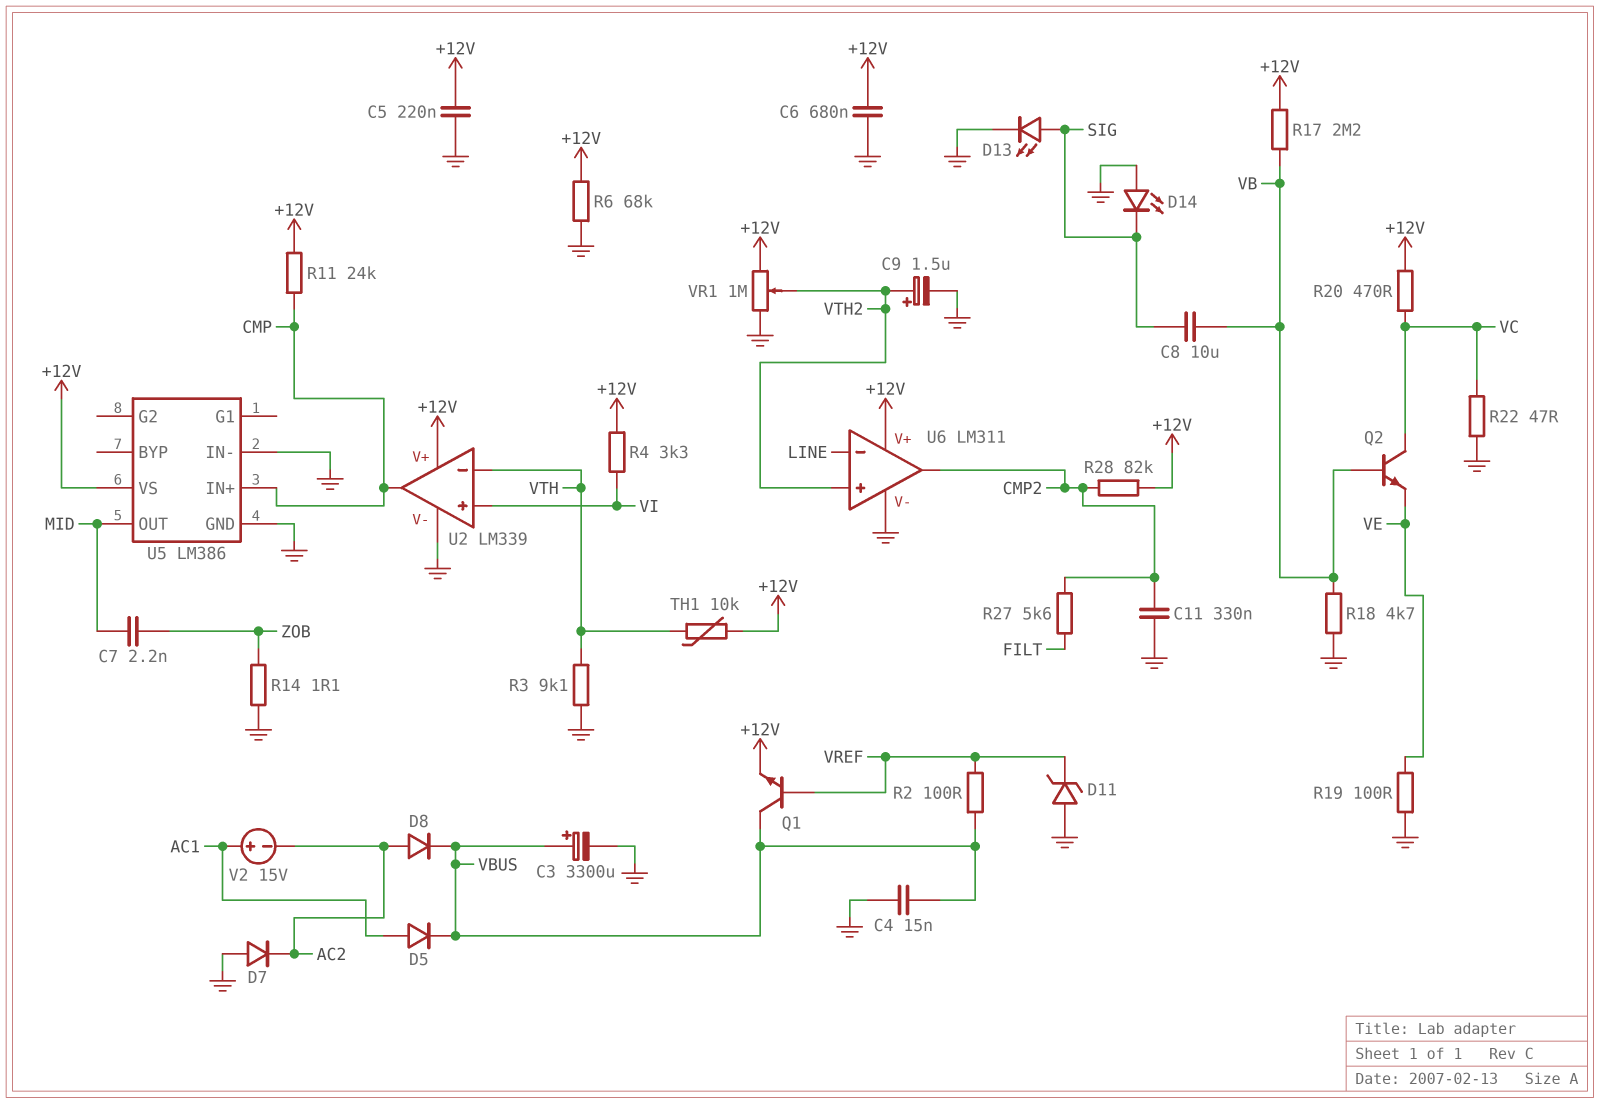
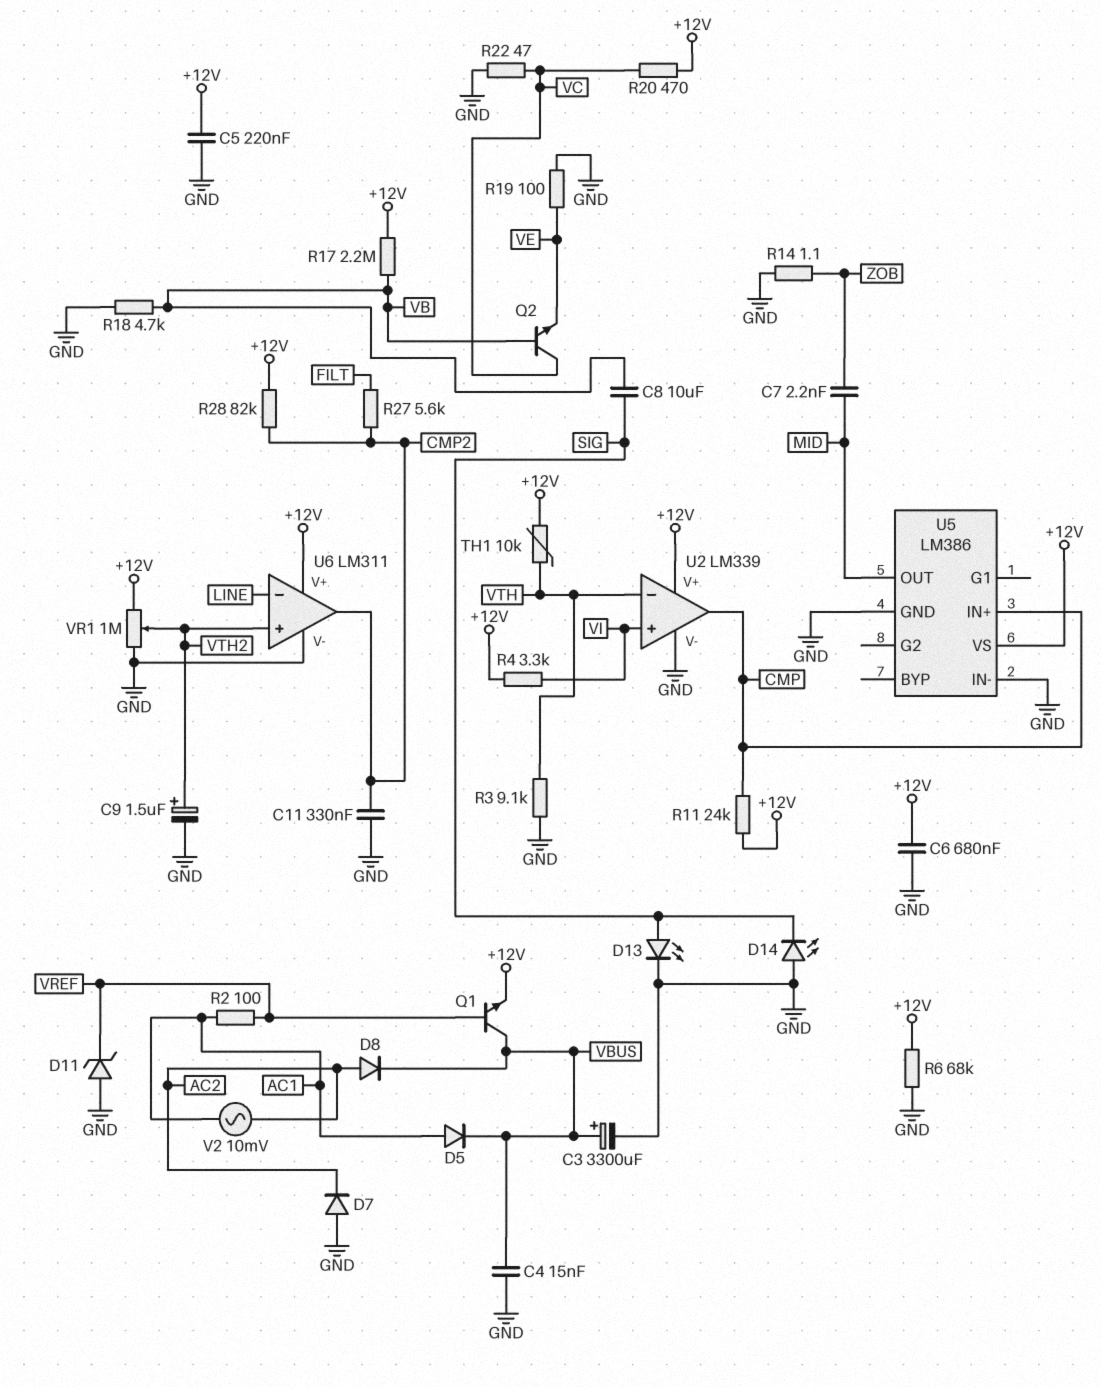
R2: 100 (VBUS, VREF) -> 100 (AC1, VREF)
V2: 15V (plus AC1, minus AC2) -> AC 10mV (AC1, AC2)

